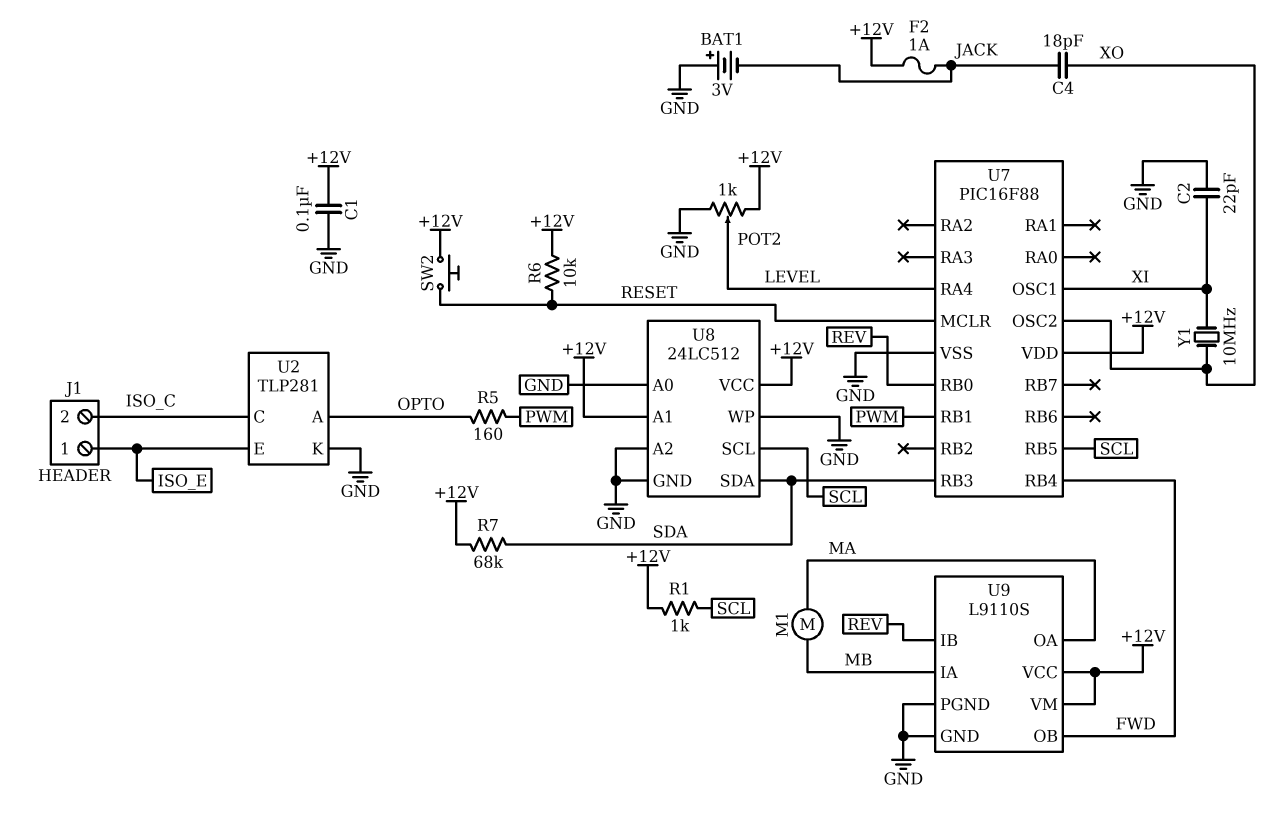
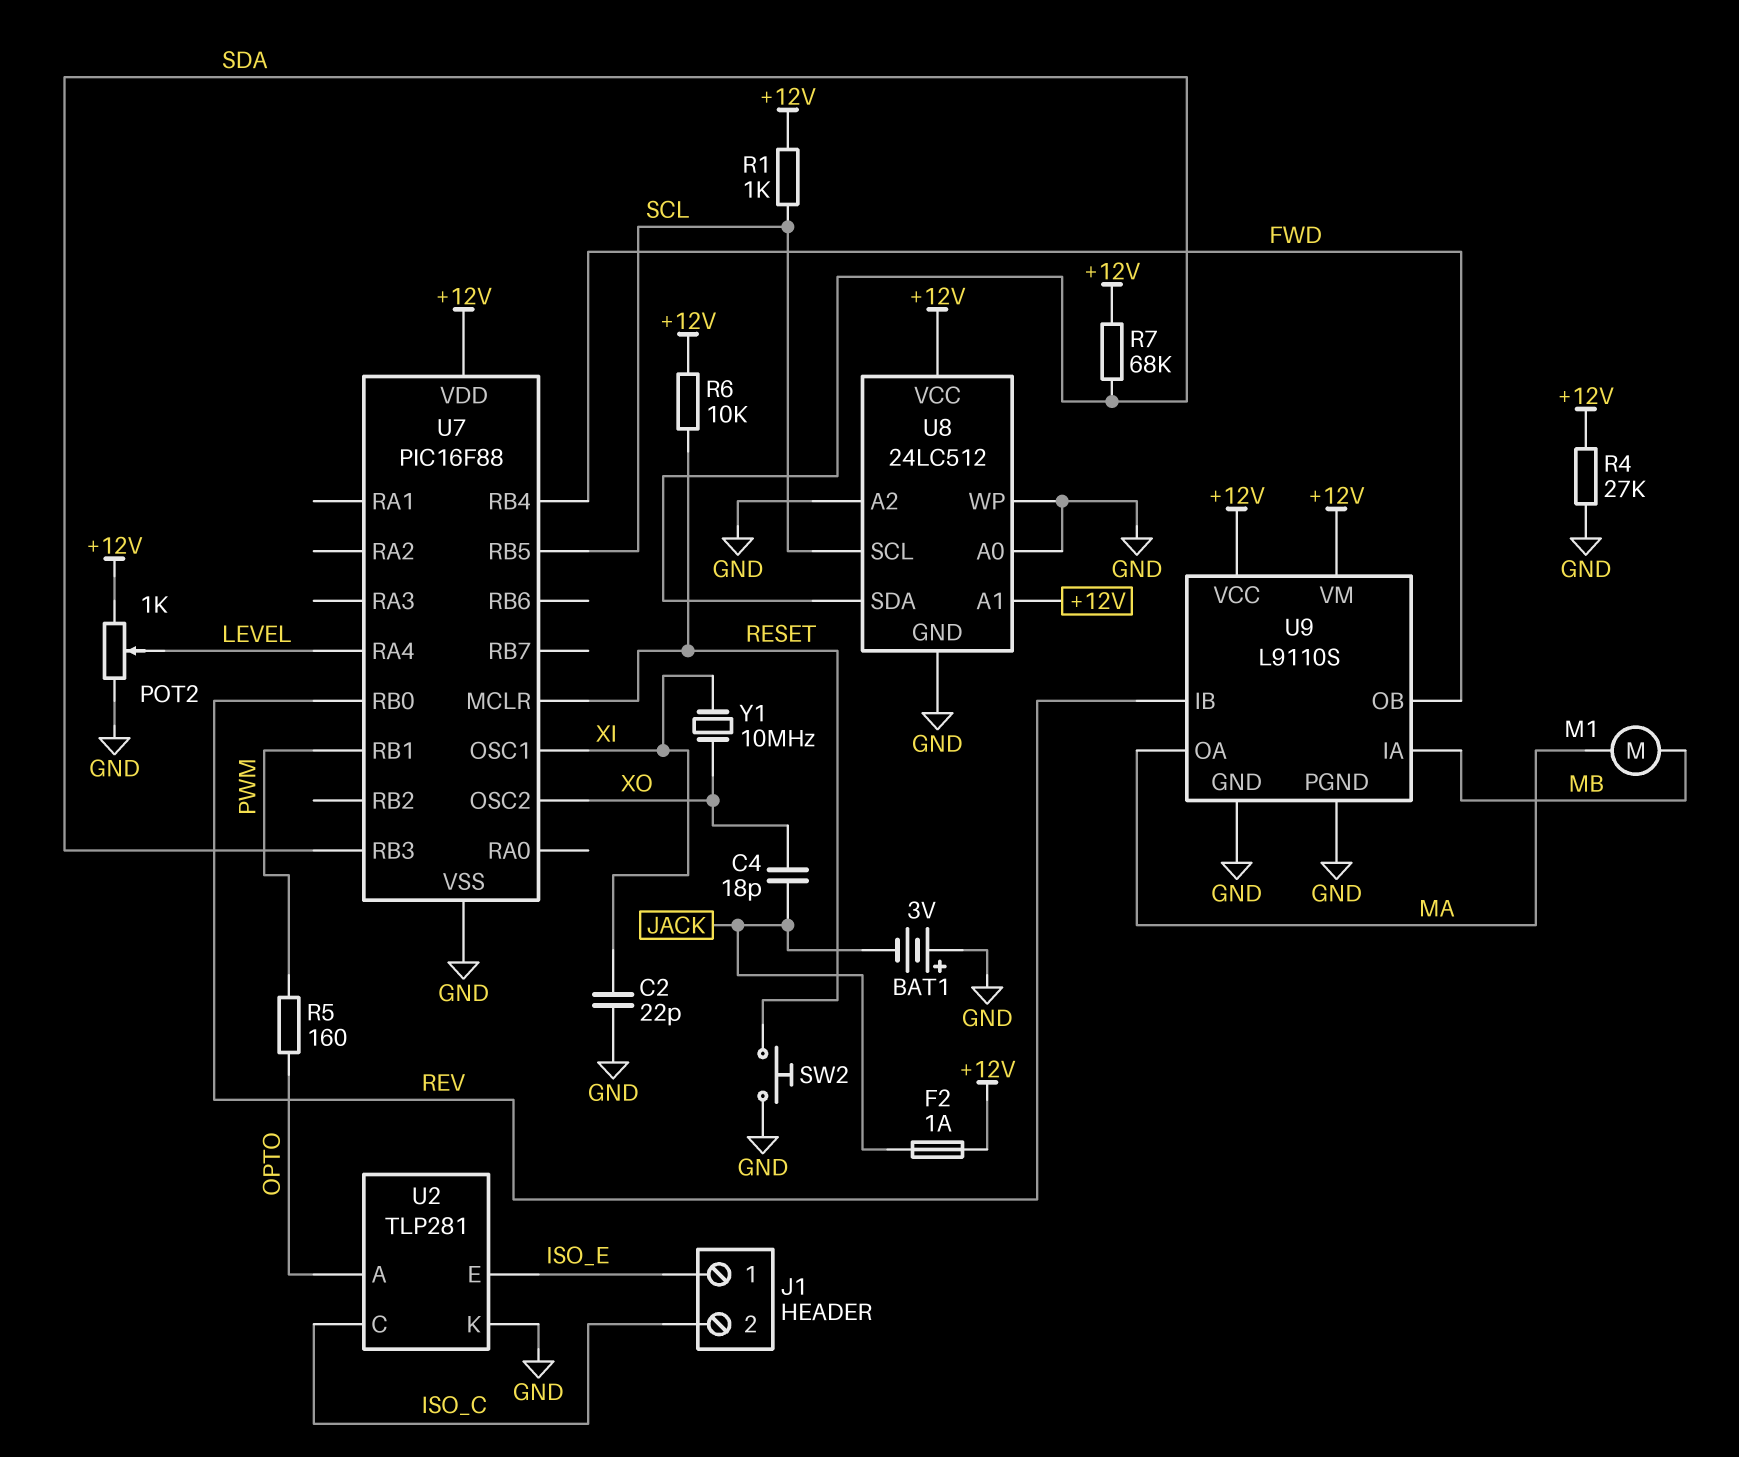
C1: 100nF (+12V, GND) -> none
R4: none -> 27k (+12V, GND)
SW2: button (+12V, RESET) -> button (GND, RESET)

